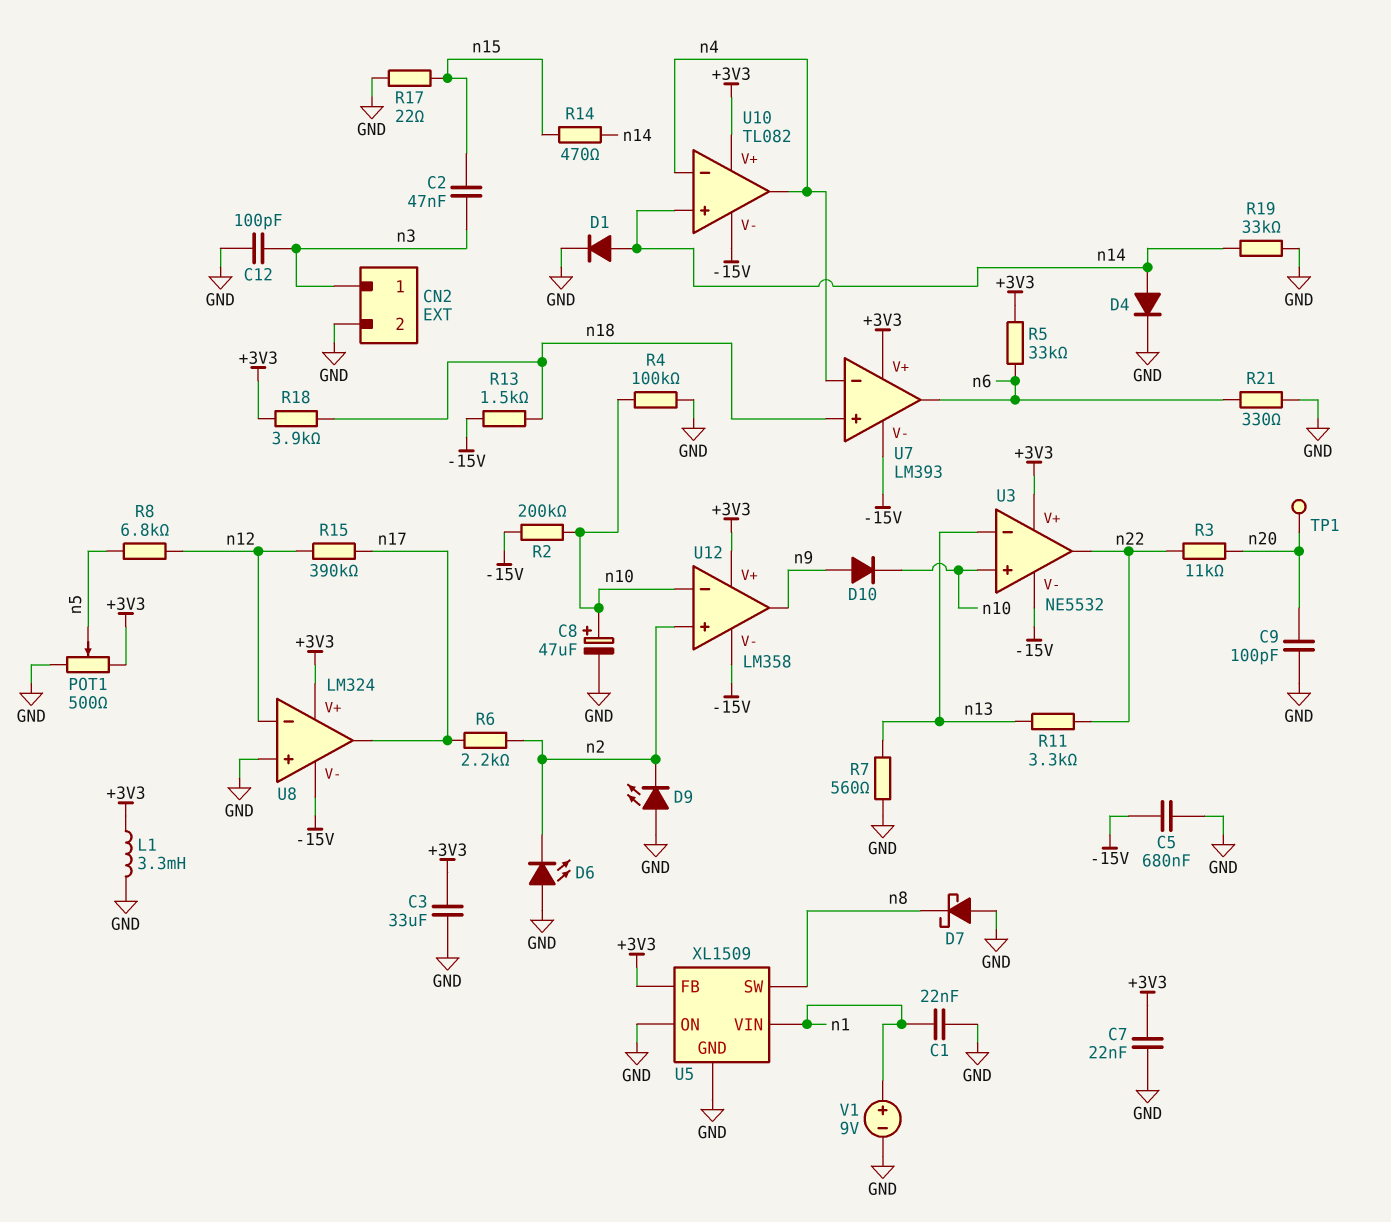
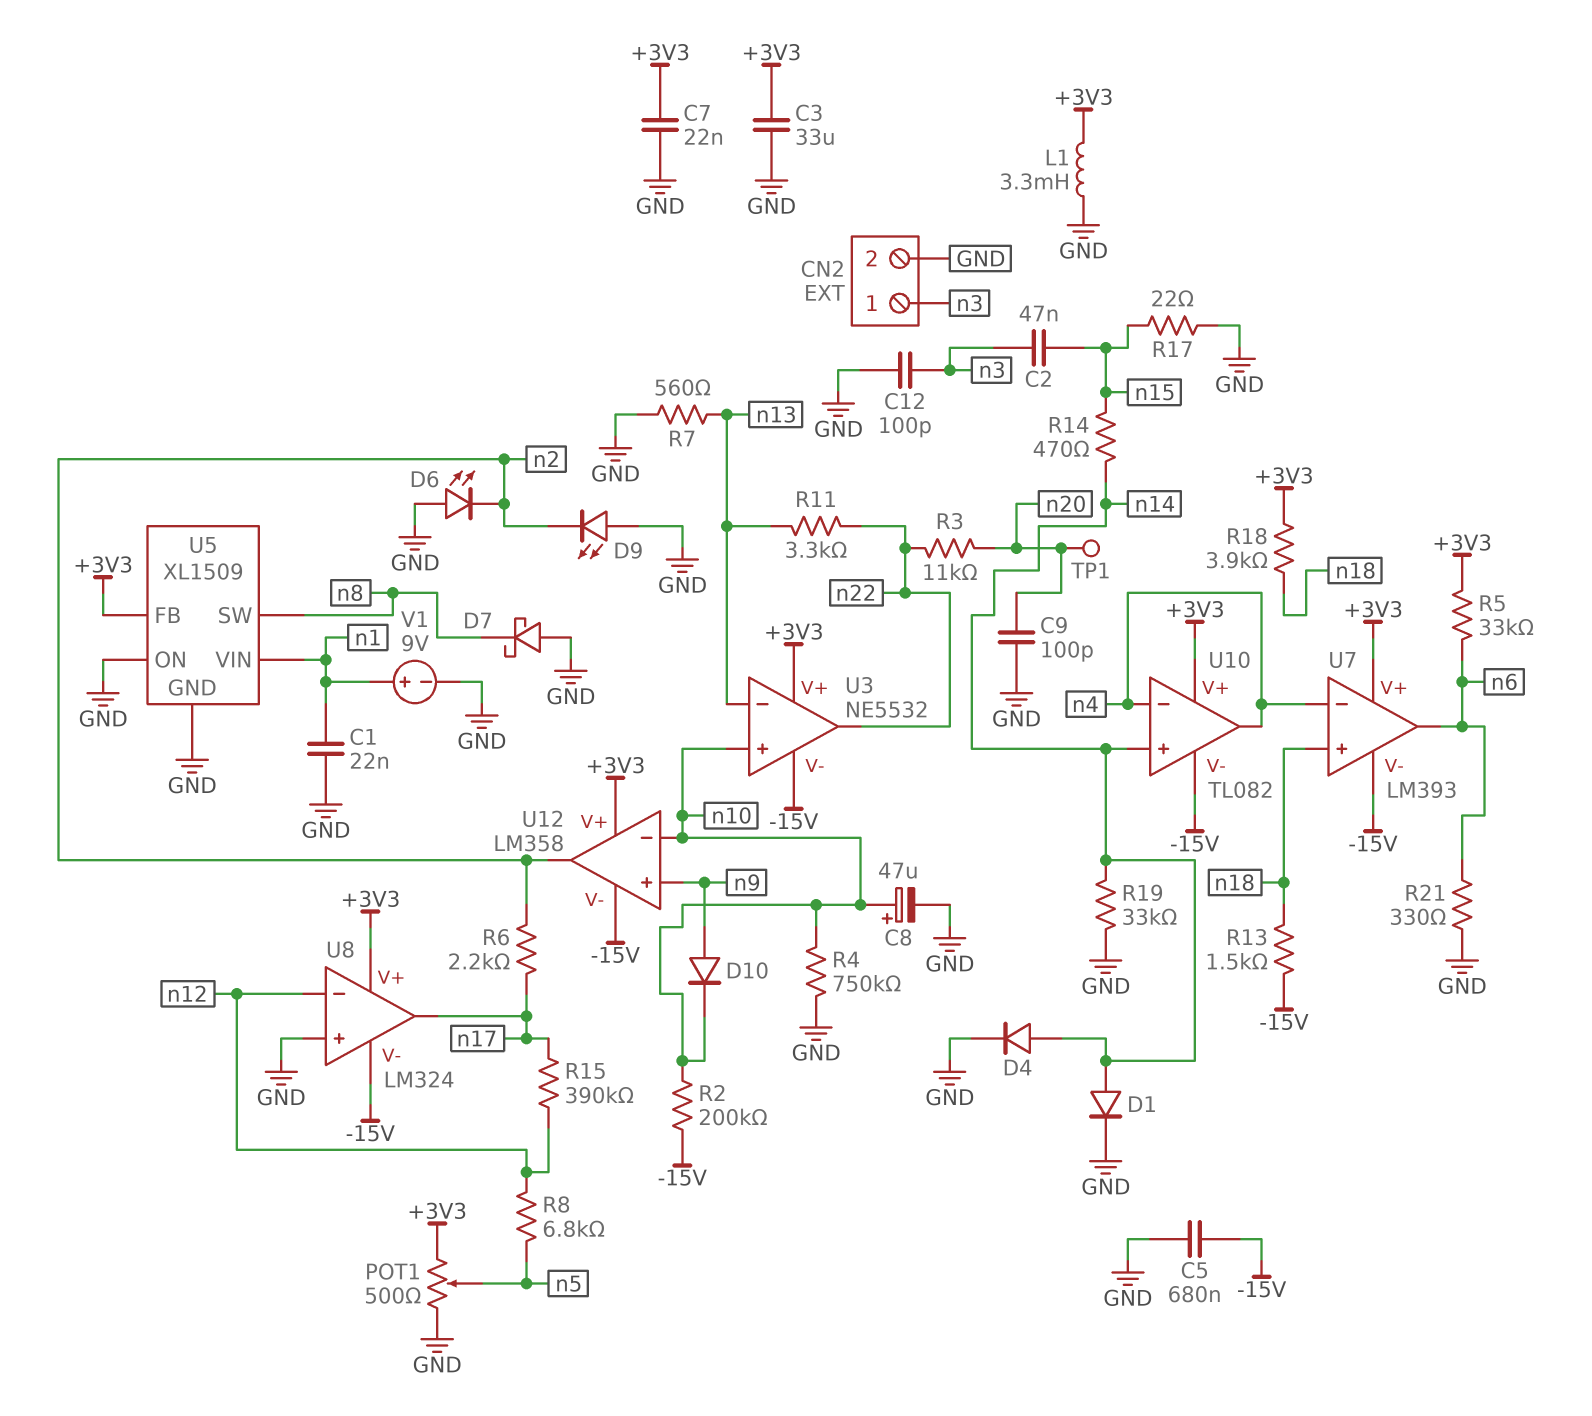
R4: 100k (GND, n10) -> 750k (GND, n10)
U12 pin in+: n2 -> n9
U12 pin out: n9 -> n2

